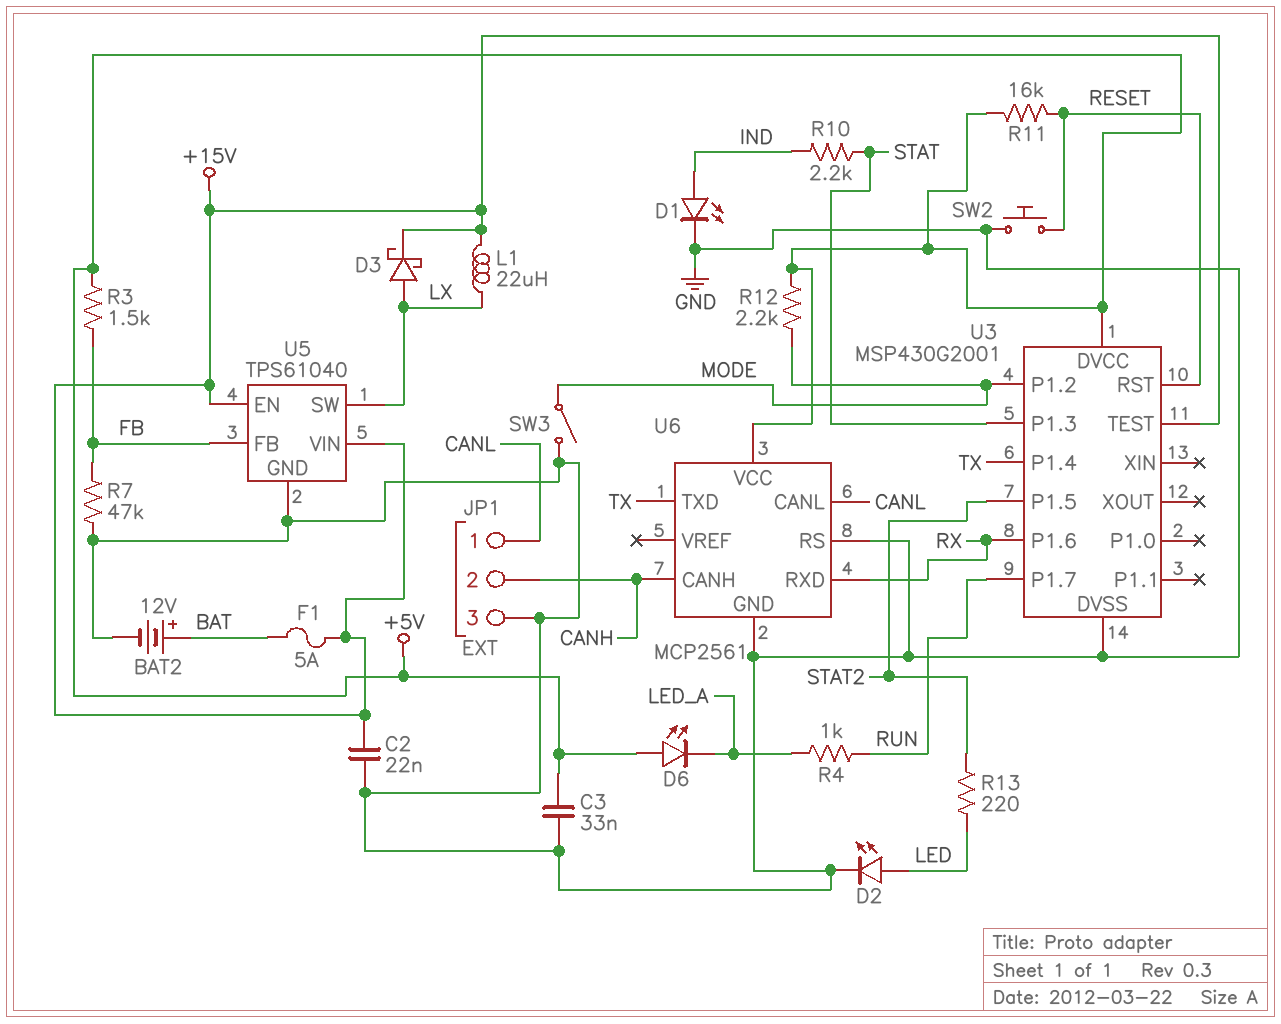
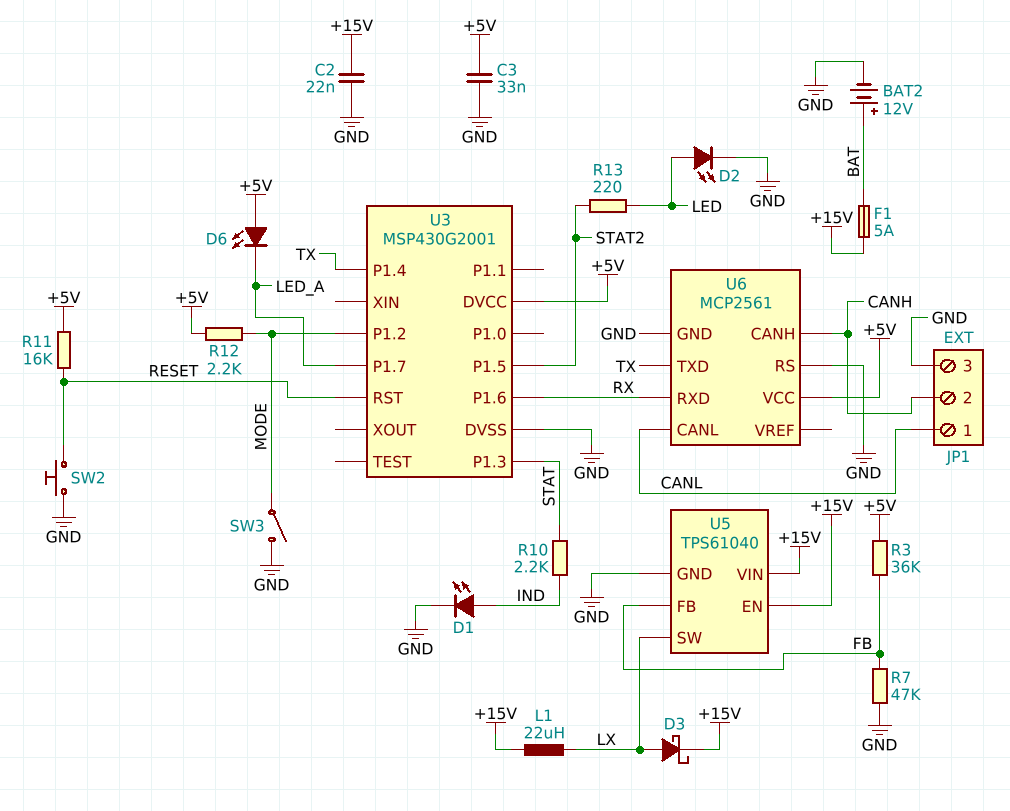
R3: 1.5k (+5V, FB) -> 36k (+5V, FB)
R4: 1k (LED_A, RUN) -> none
U3 pin P1.7: RUN -> LED_A
U3 pin TEST: +15V -> none

